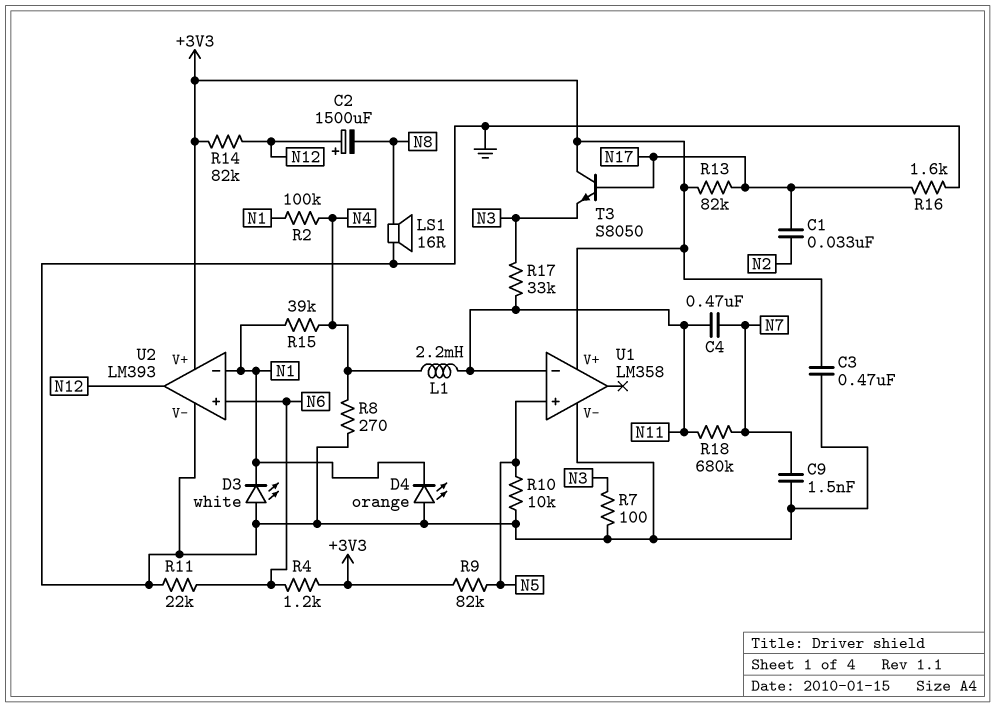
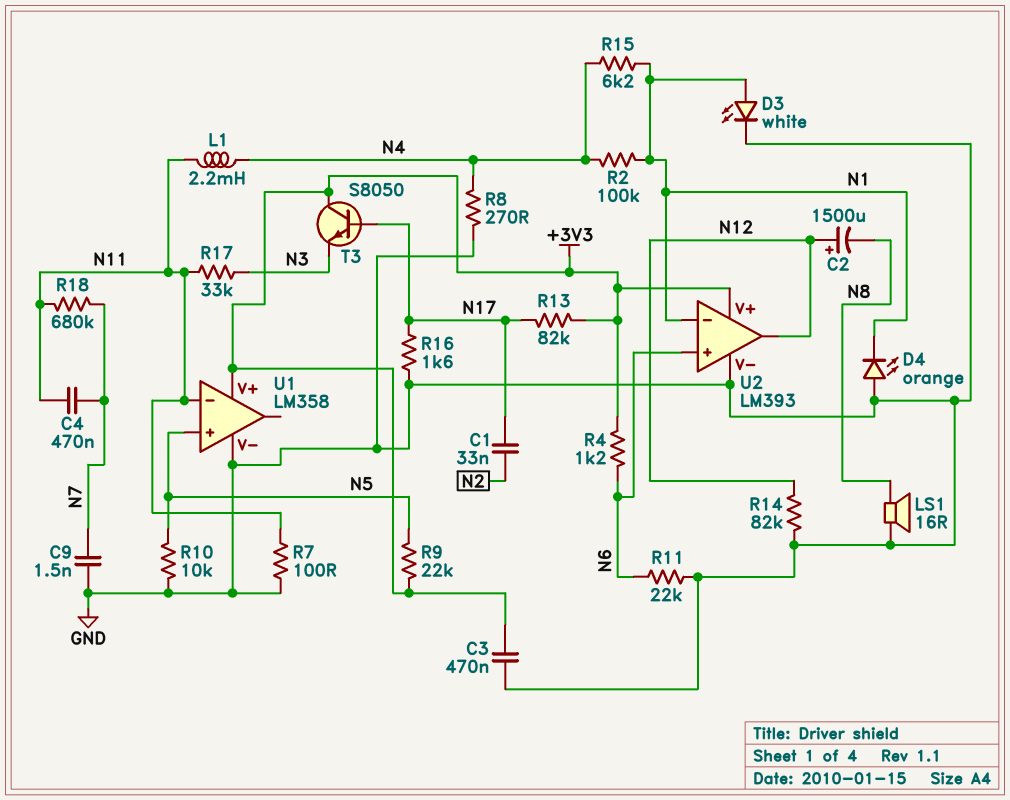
D3: LED white (A GND, K N1) -> LED white (A N1, K GND)
R7: 100 (GND, N3) -> 100 (GND, N11)
R9: 82k (+3V3, N5) -> 22k (+3V3, N5)
R14: 82k (+3V3, N12) -> 82k (GND, N12)
R15: 39k (N1, N4) -> 6.2k (N1, N4)

